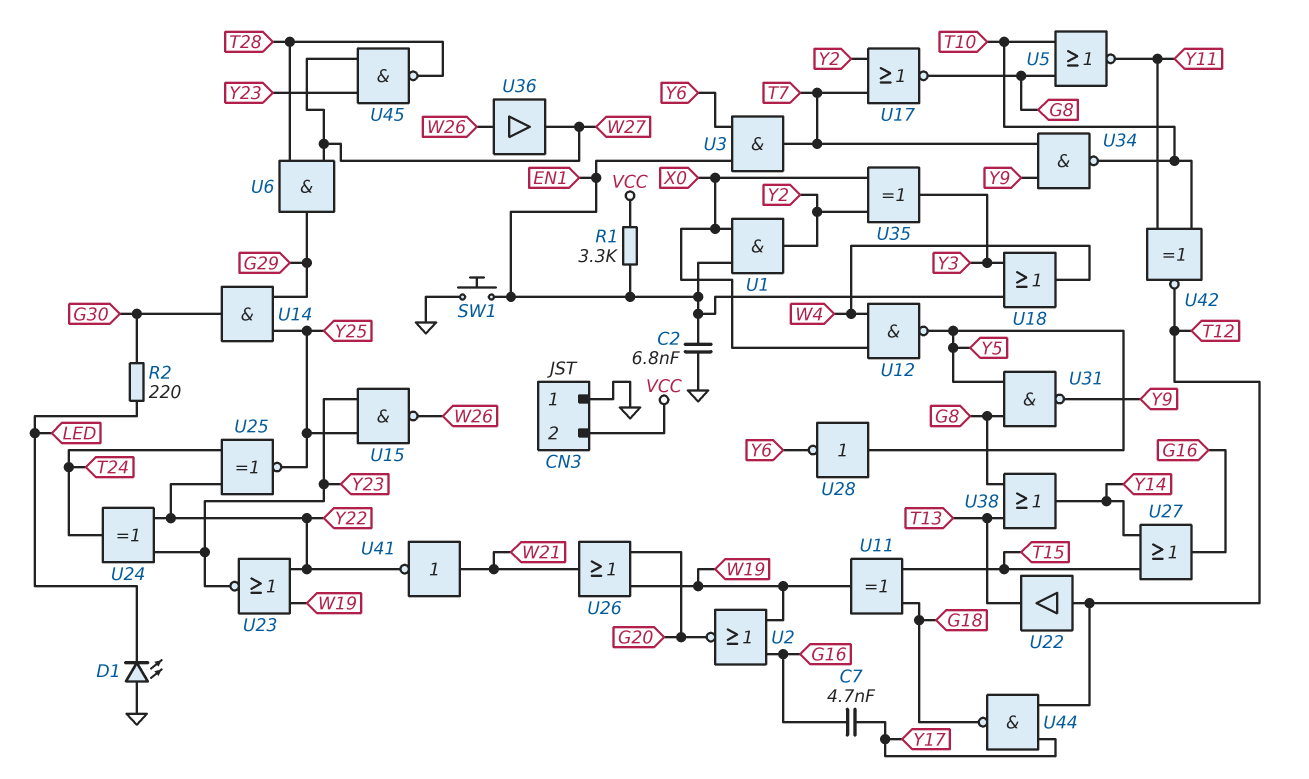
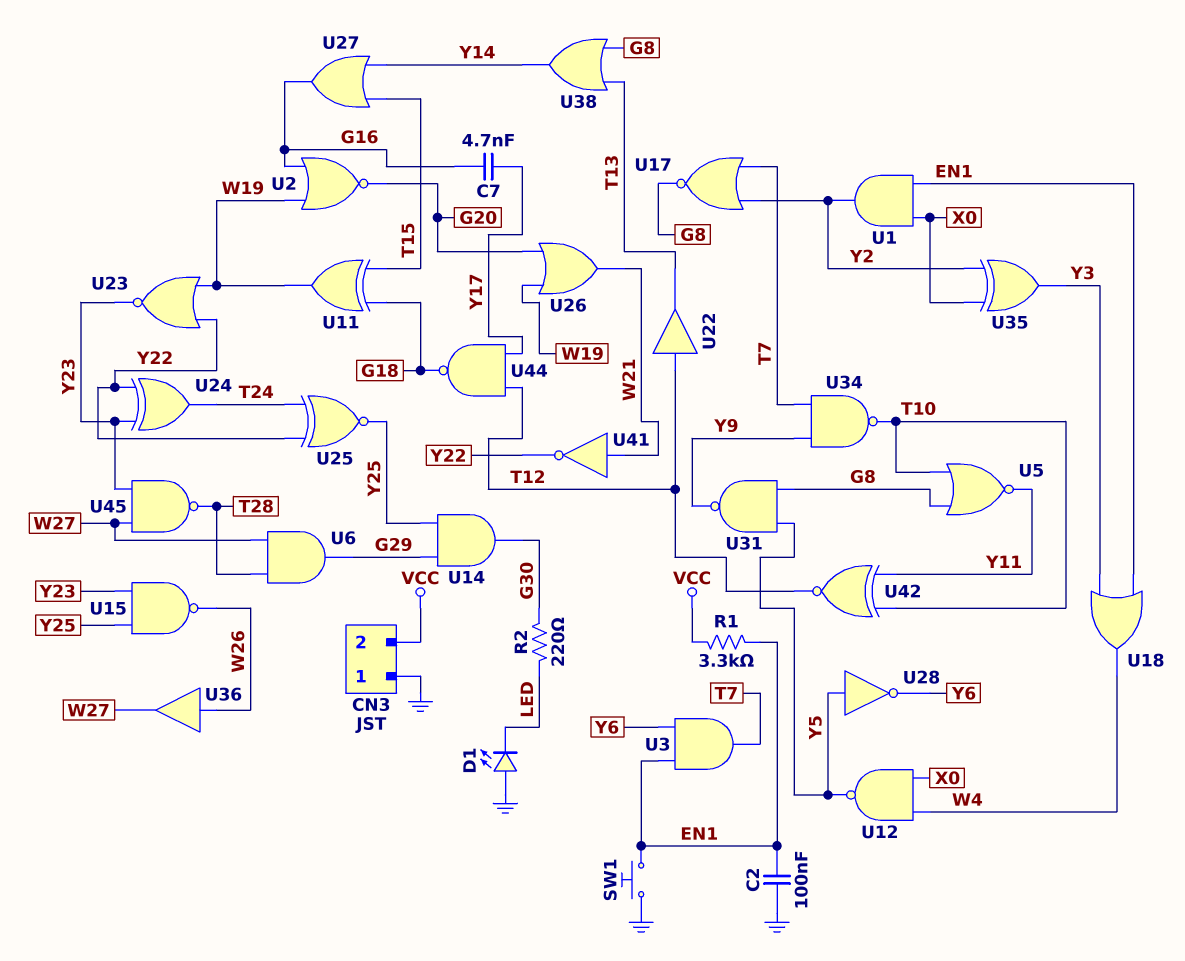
C2: 6.8nF (EN1, GND) -> 100nF (EN1, GND)

